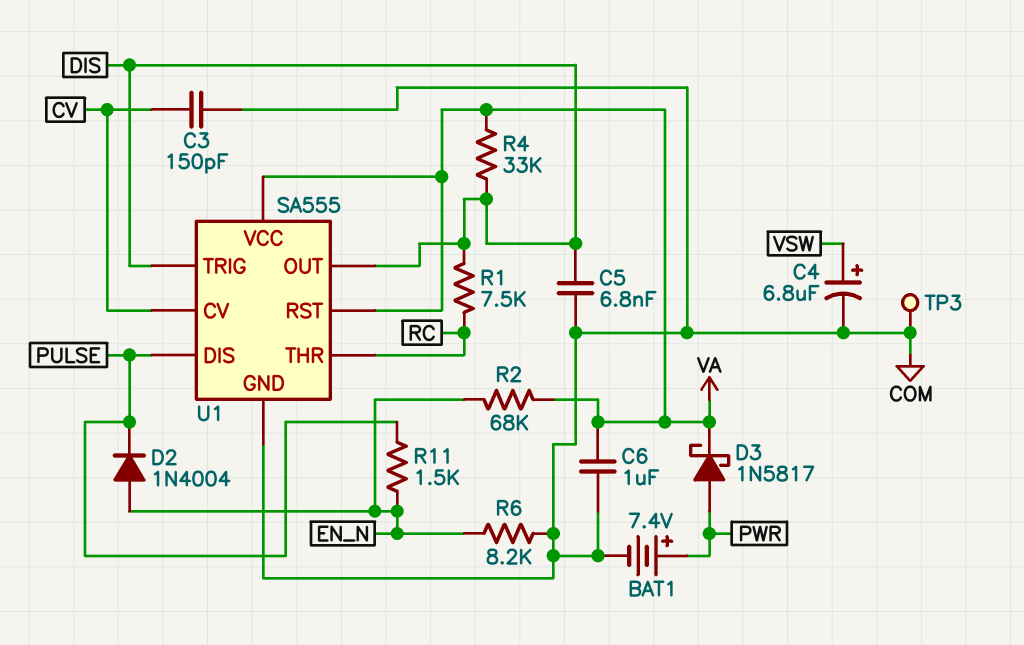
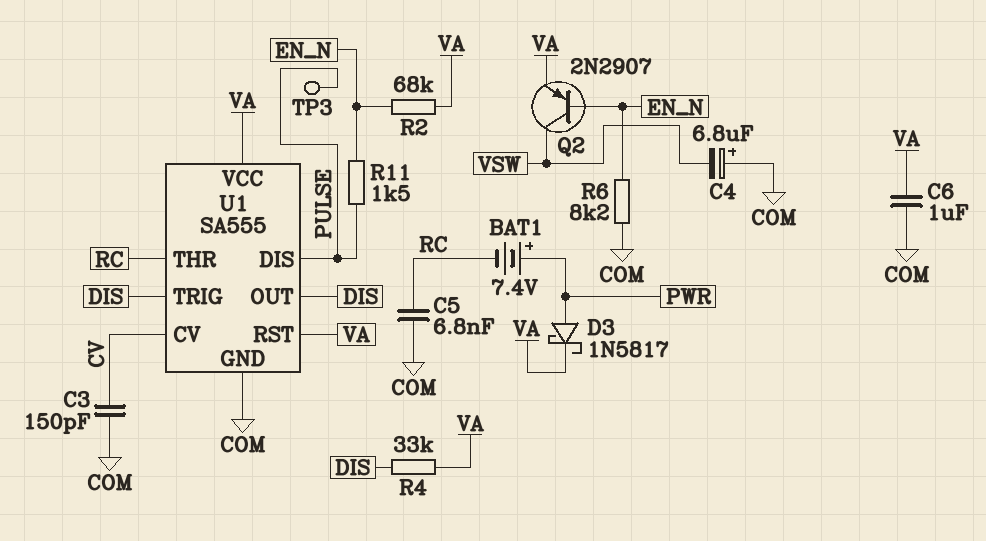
BAT1: 7.4V (plus PWR, minus COM) -> 7.4V (plus PWR, minus RC)
C4: 6.8uF (plus VSW, minus COM) -> 6.8uF (plus COM, minus VSW)
C5: 6.8nF (COM, DIS) -> 6.8nF (COM, RC)
D2: diode 1N4004 (A EN_N, K PULSE) -> none
Q2: none -> PNP 2N2907 (B EN_N, C VSW, E VA)
R1: 7.5k (DIS, RC) -> none
TP3: test point (COM) -> test point (PULSE)

